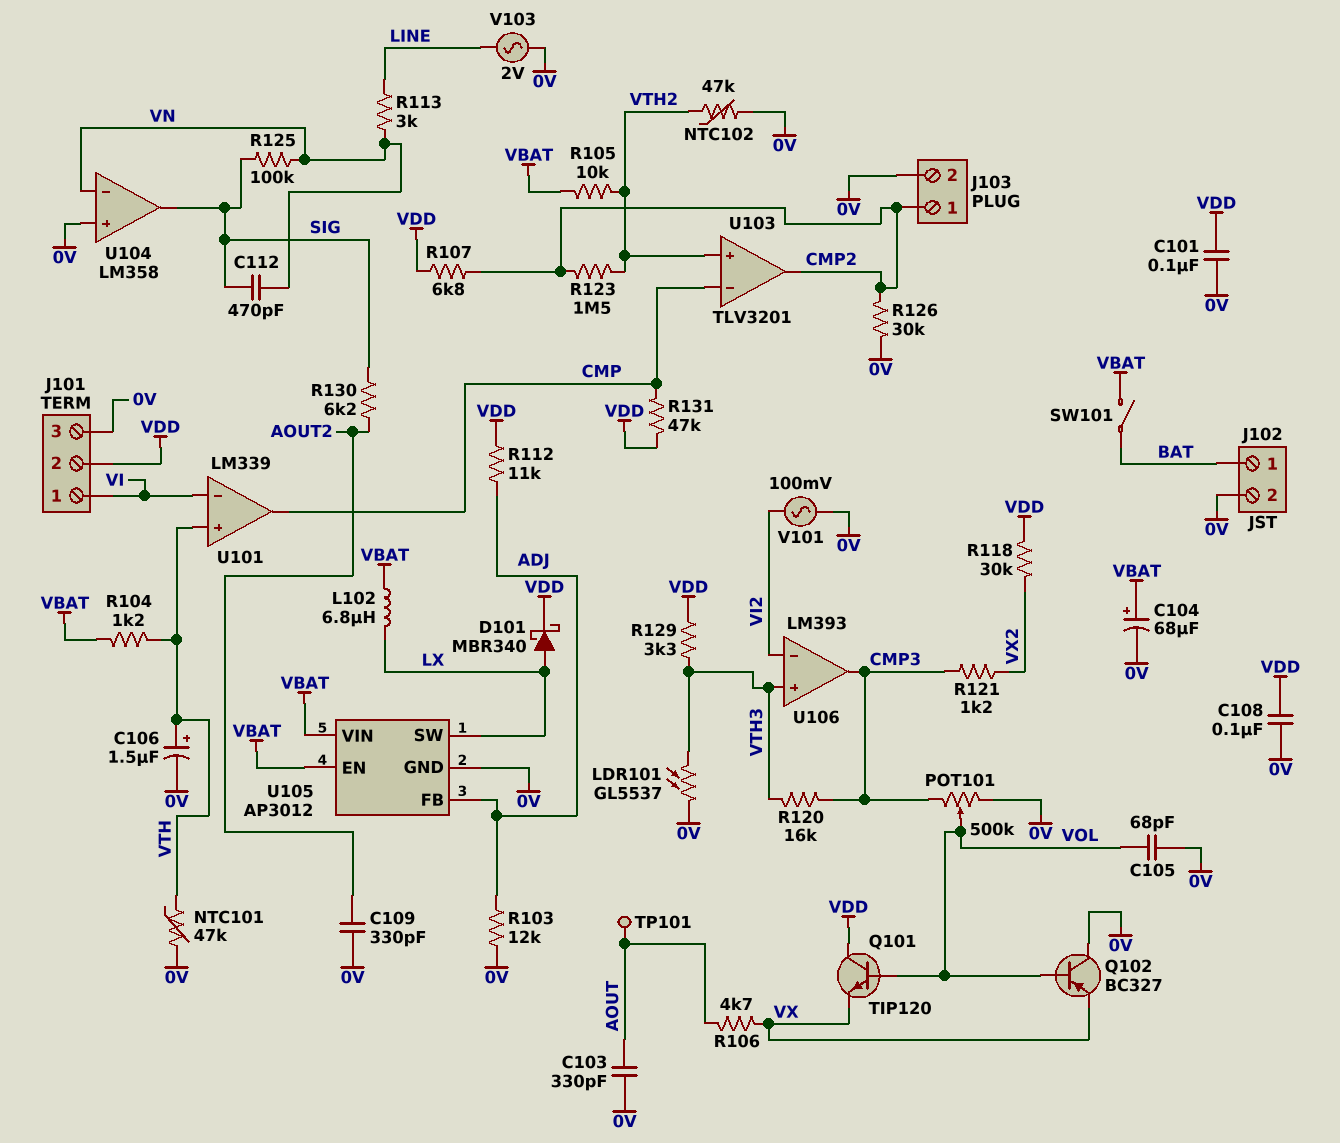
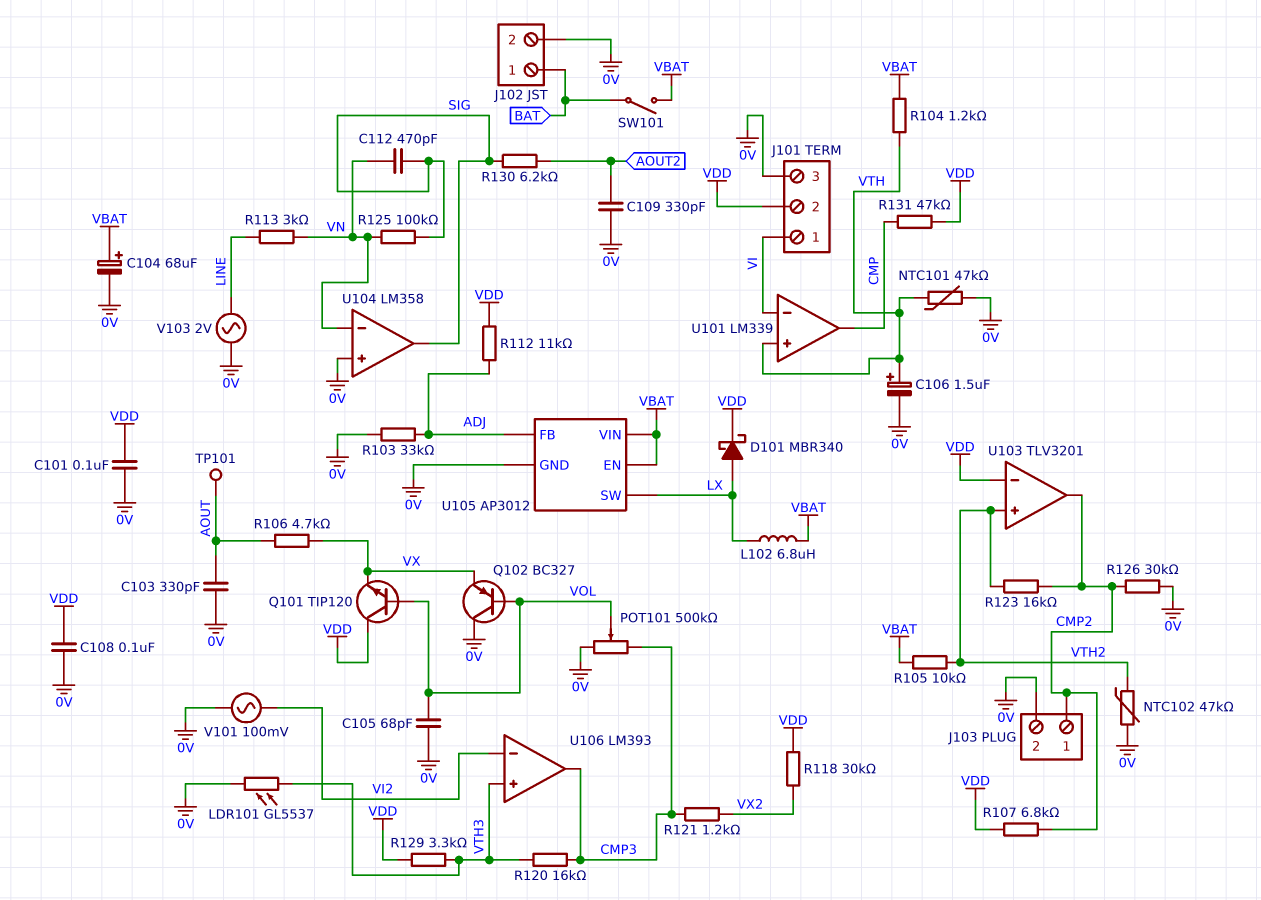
R103: 12k (0V, ADJ) -> 33k (0V, ADJ)
R123: 1.5M (CMP2, VTH2) -> 16k (CMP2, VTH2)
U103 pin in-: CMP -> VDD

